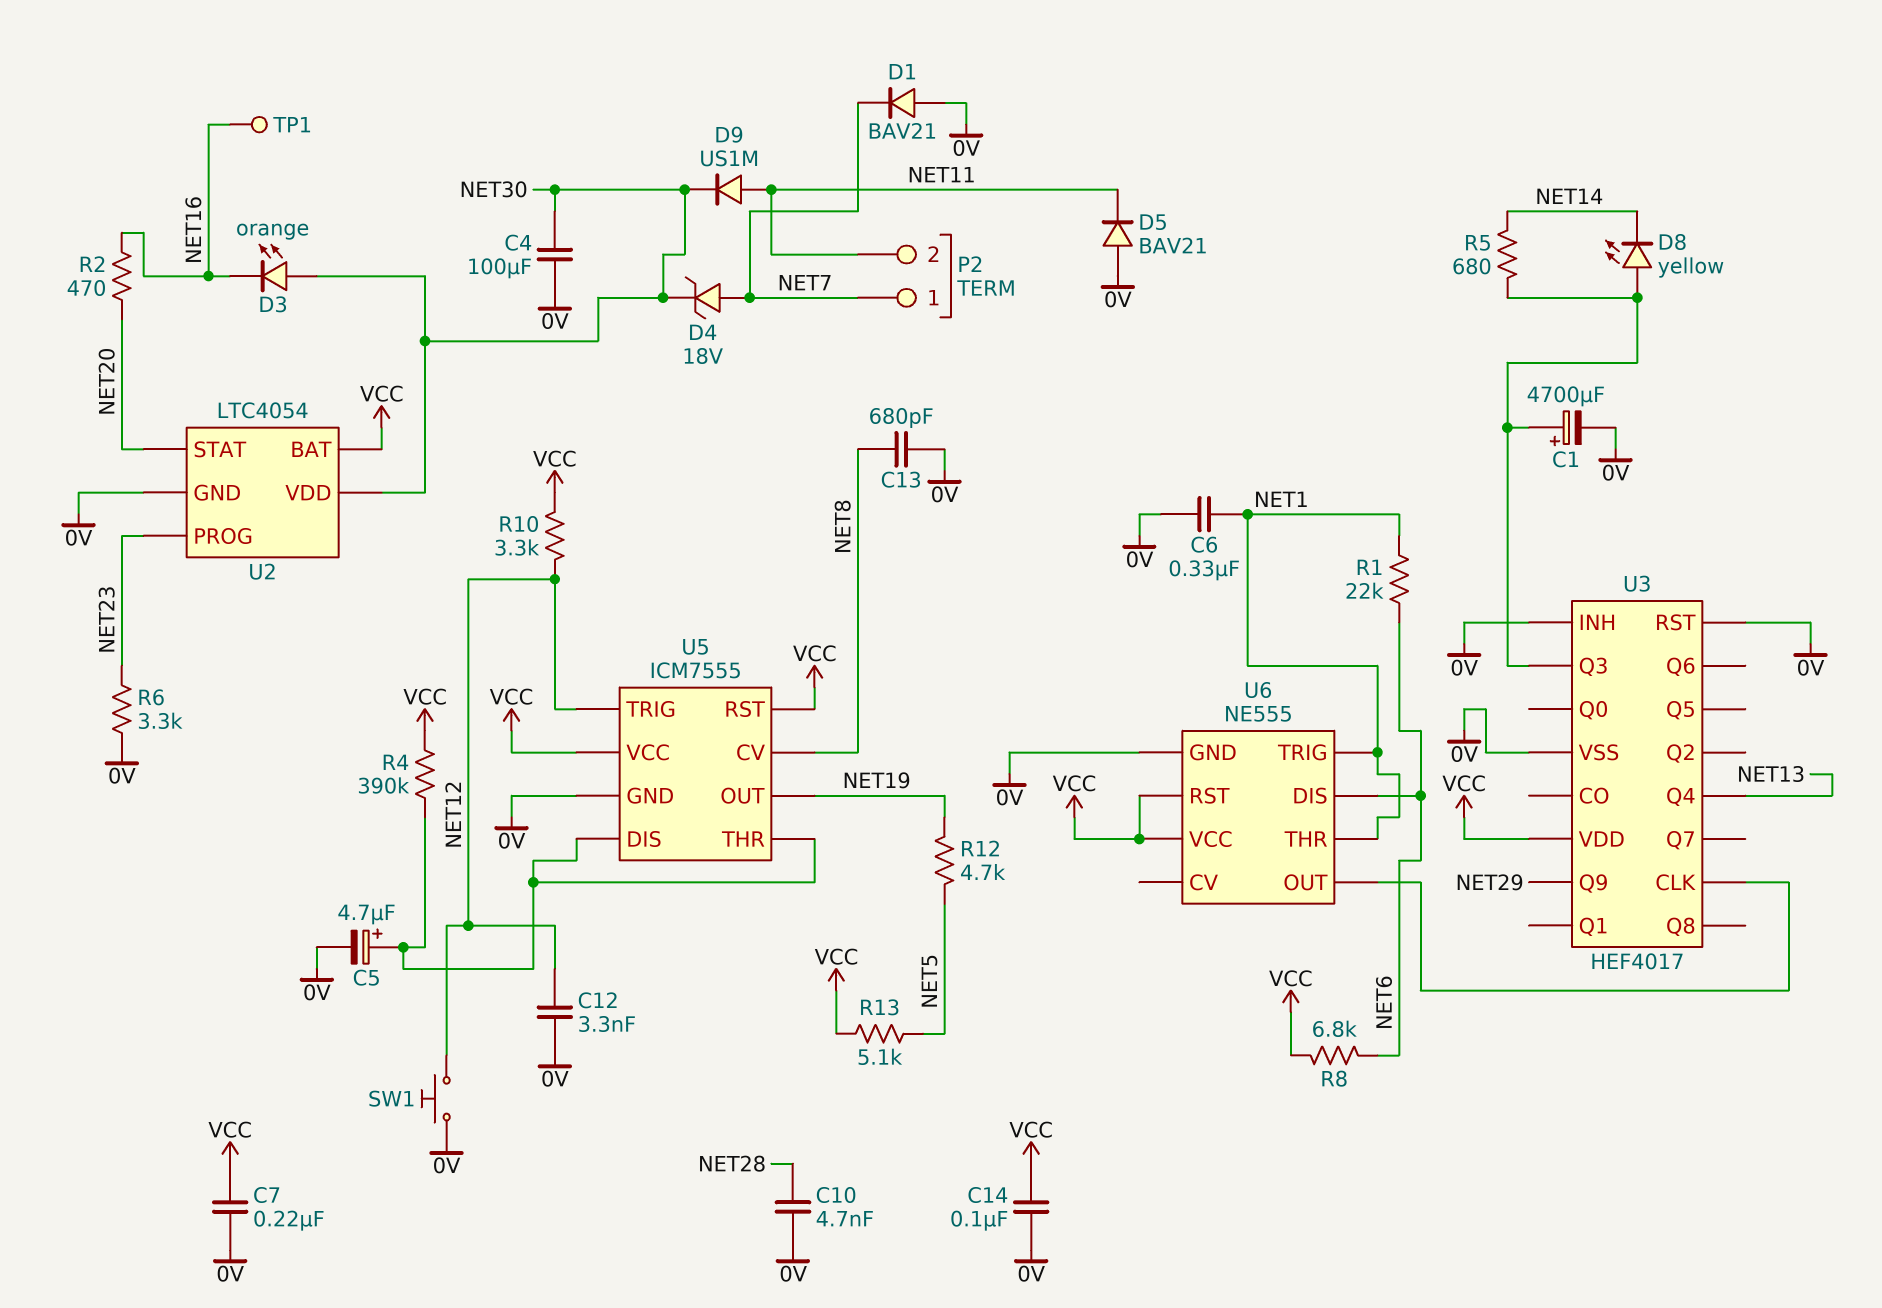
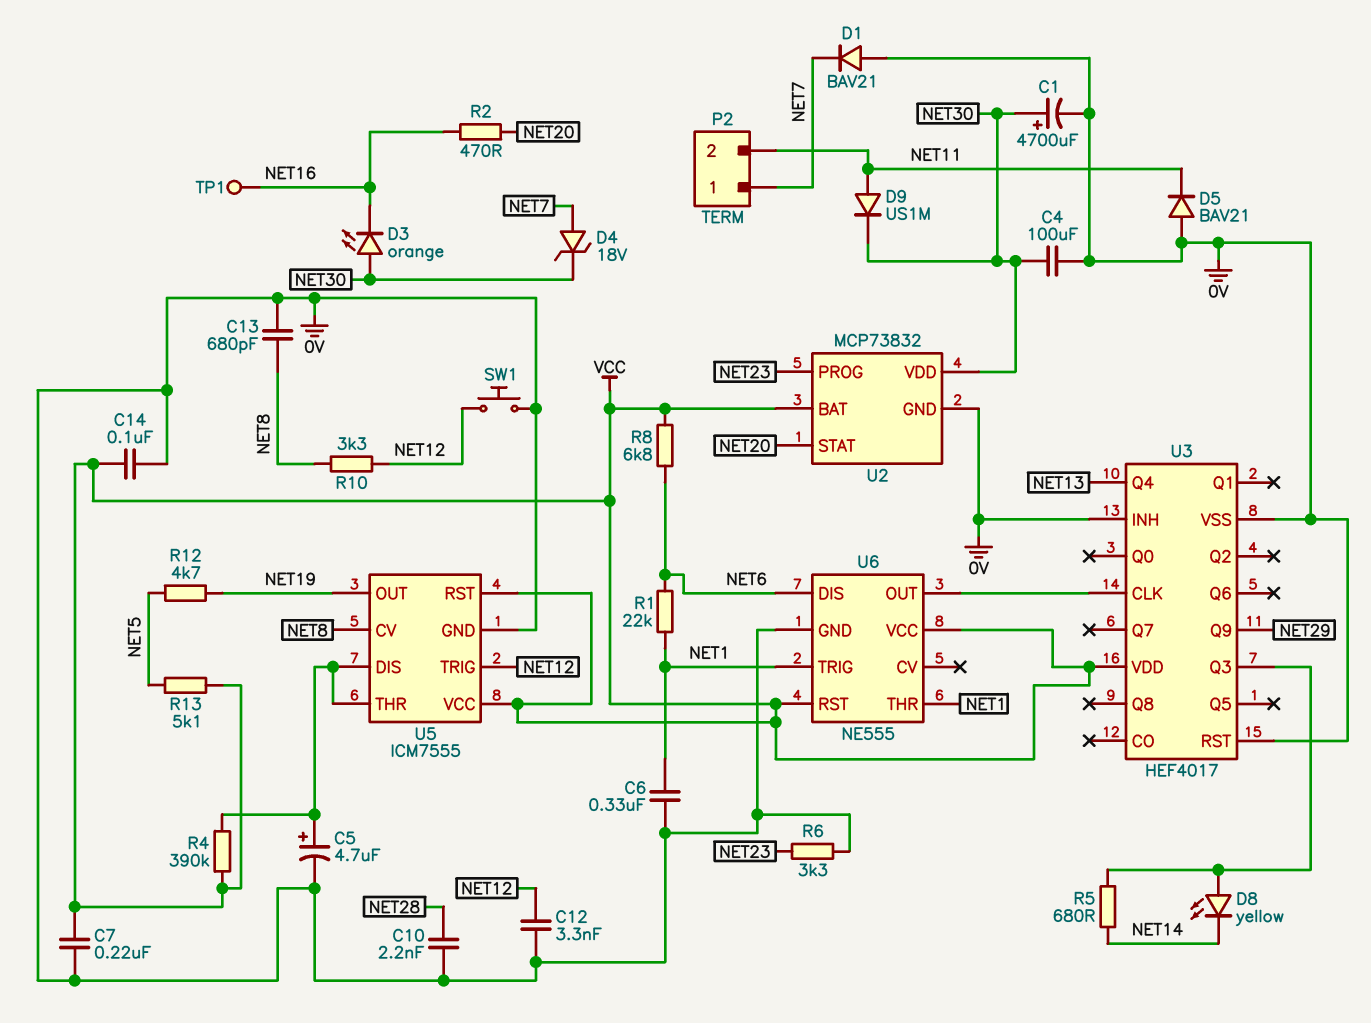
C1: 4700uF (plus U3/Q3, minus 0V) -> 4700uF (plus NET30, minus 0V)
C10: 4.7nF (0V, NET28) -> 2.2nF (0V, NET28)
R10: 3.3k (NET12, VCC) -> 3.3k (NET8, NET12)
U2: LTC4054 -> MCP73832

